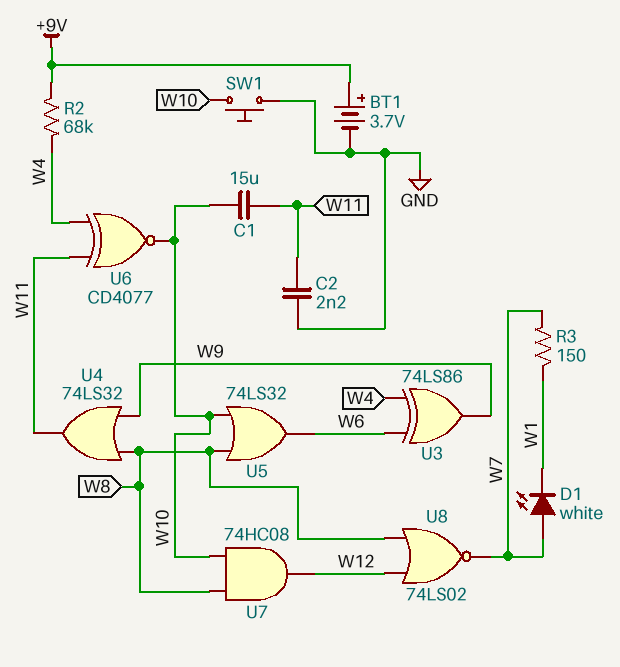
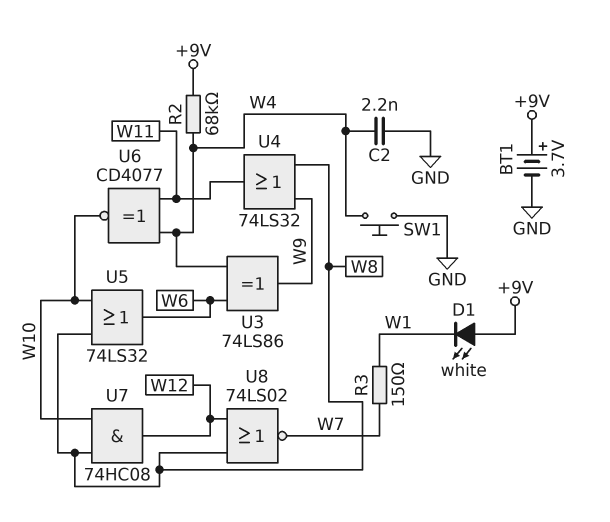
C1: 15uF (W10, W11) -> none
C2: 2.2nF (GND, W11) -> 2.2nF (GND, W4)
D1: LED white (A W7, K W1) -> LED white (A +9V, K W1)
SW1: button (GND, W10) -> button (GND, W4)

